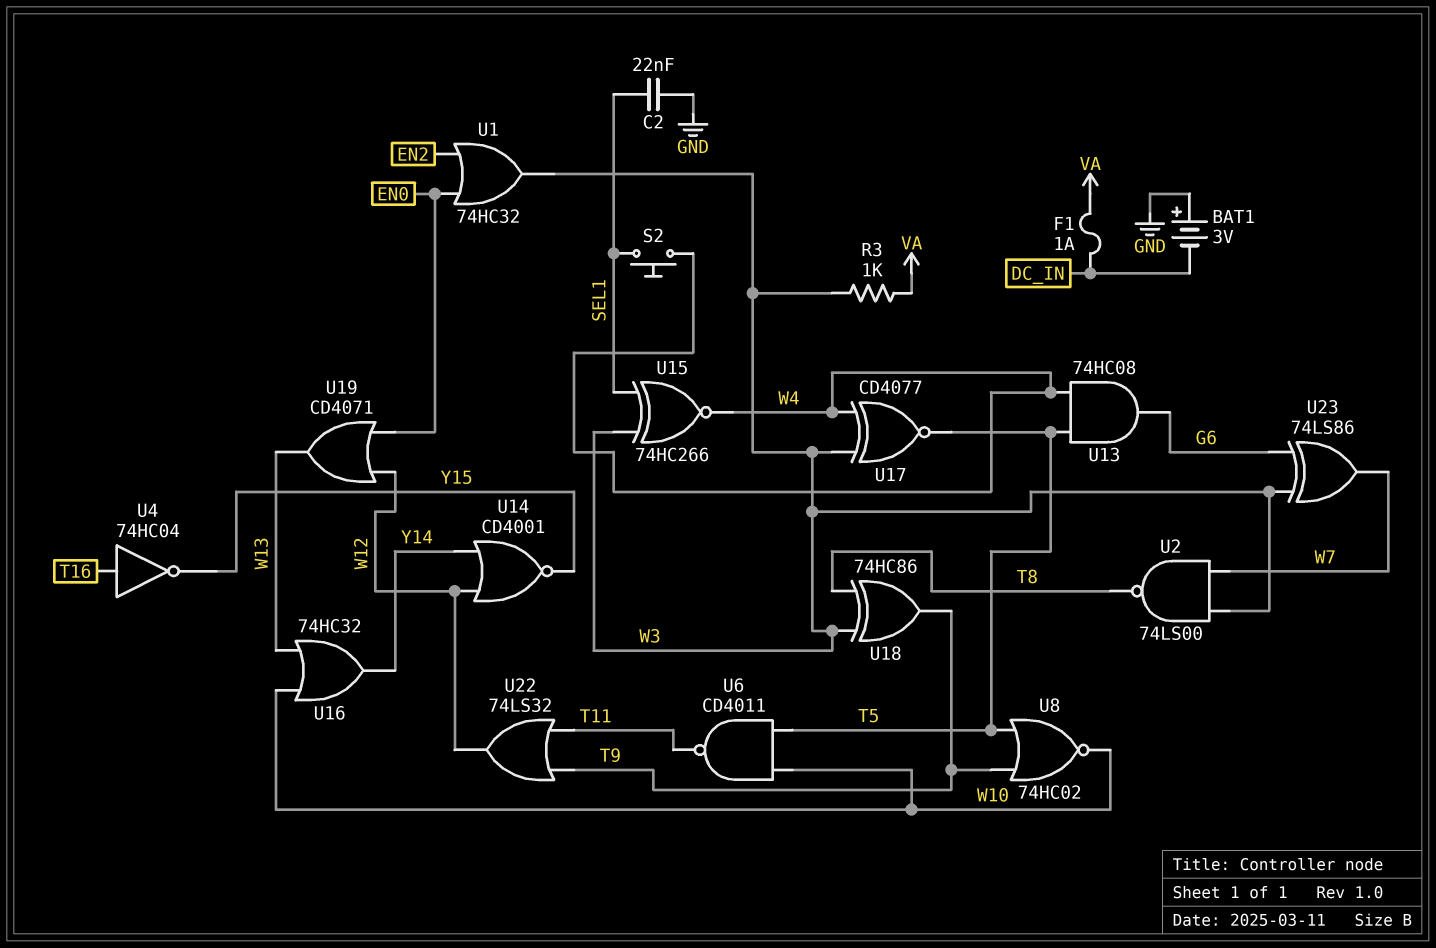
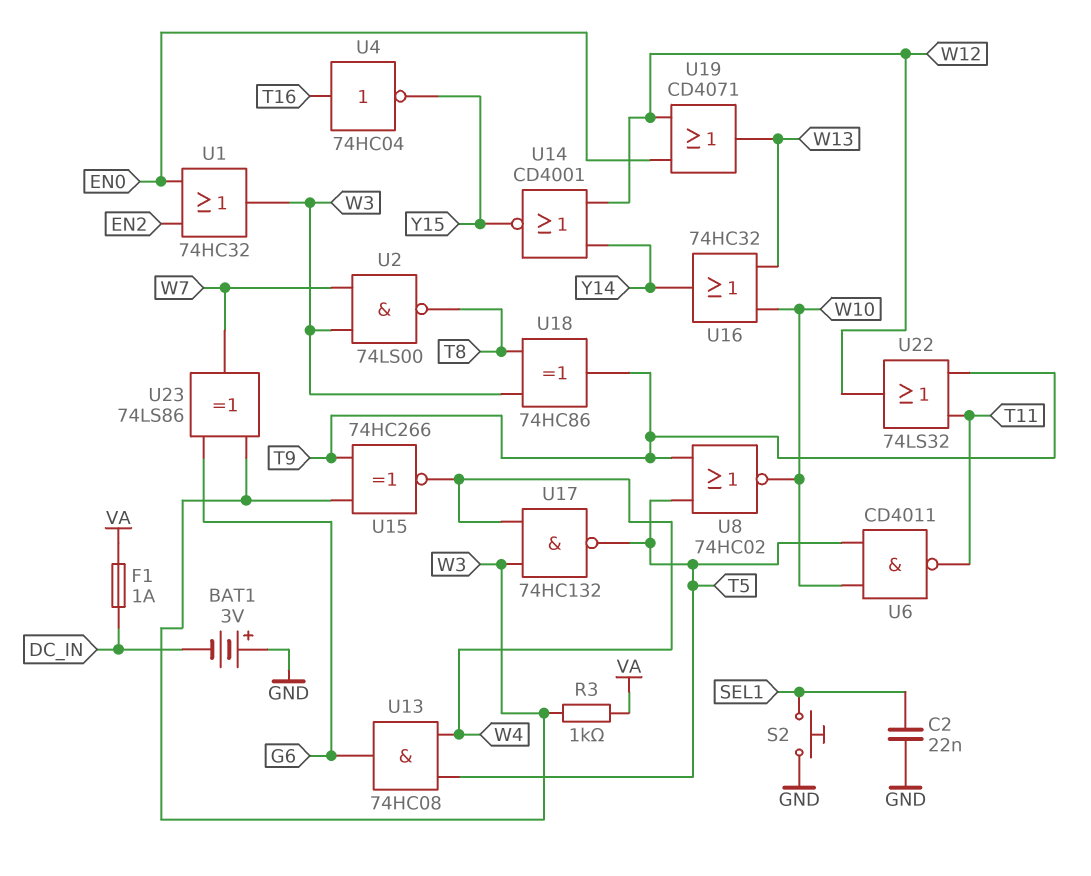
S2: button (SEL1, W4) -> button (GND, SEL1)
U15: XNOR 74HC266 (in SEL1, in W3, out W4) -> XNOR 74HC266 (in T9, in W3, out W4)
U17: XNOR CD4077 (in W3, in W4, out T5) -> NAND 74HC132 (in W3, in W4, out T5)

